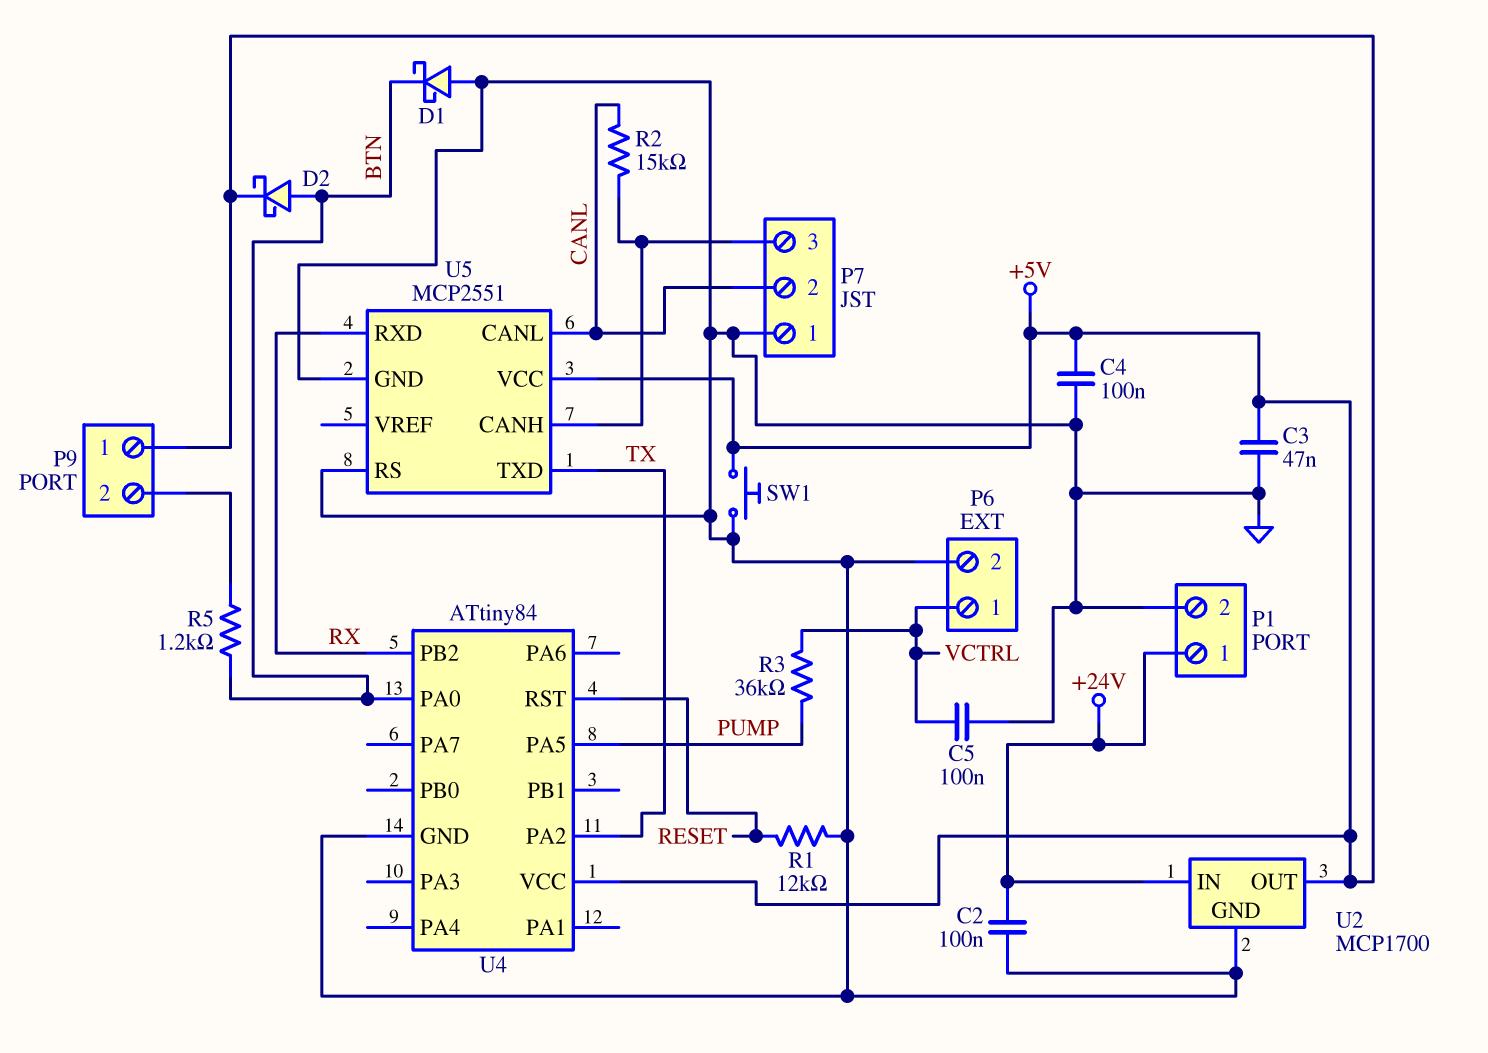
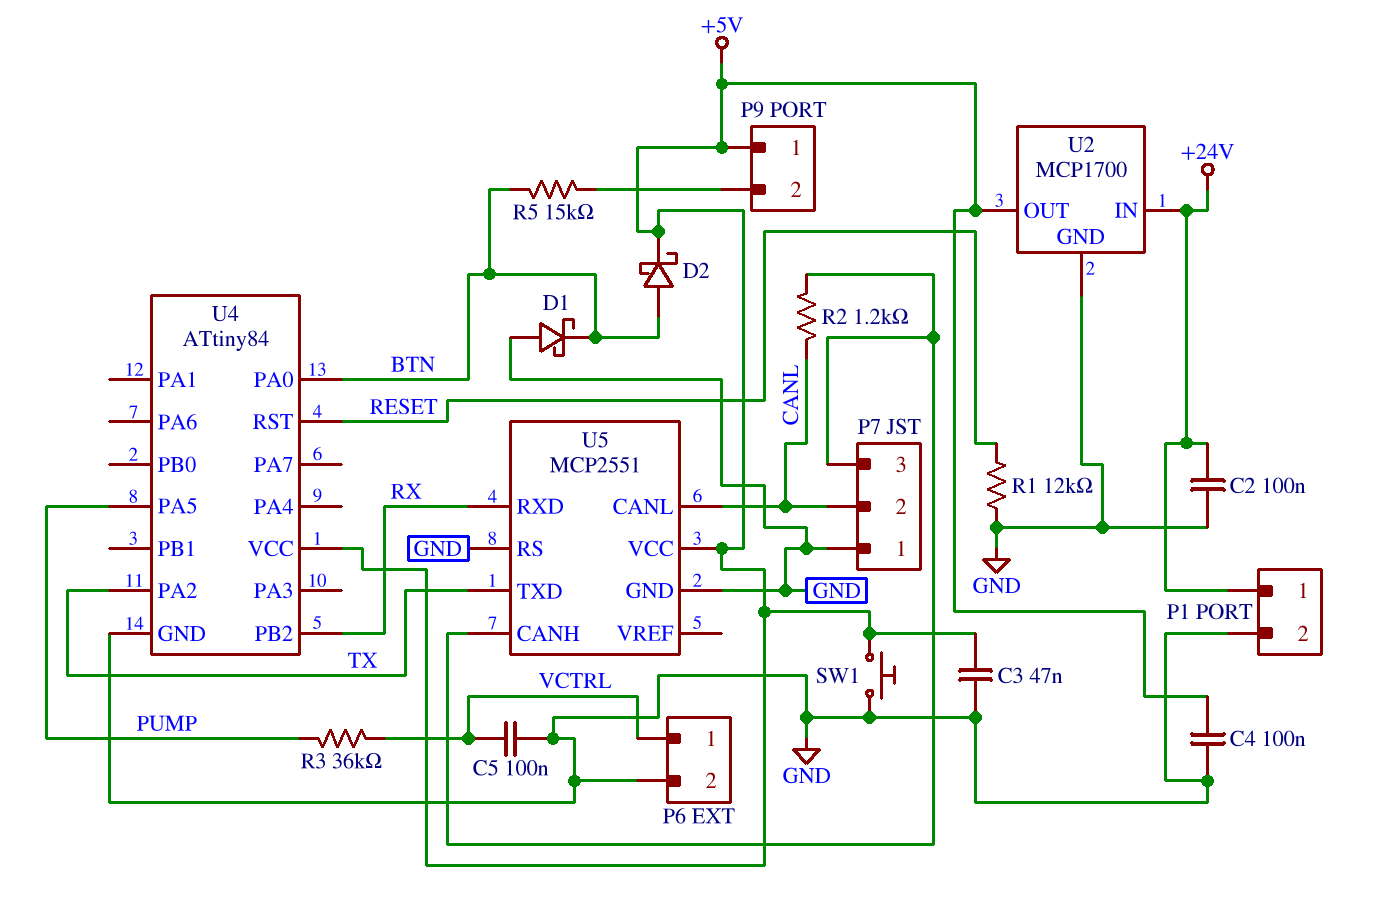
R2: 15k (CANL, P7/3) -> 1.2k (CANL, P7/3)
R5: 1.2k (BTN, P9/2) -> 15k (BTN, P9/2)

